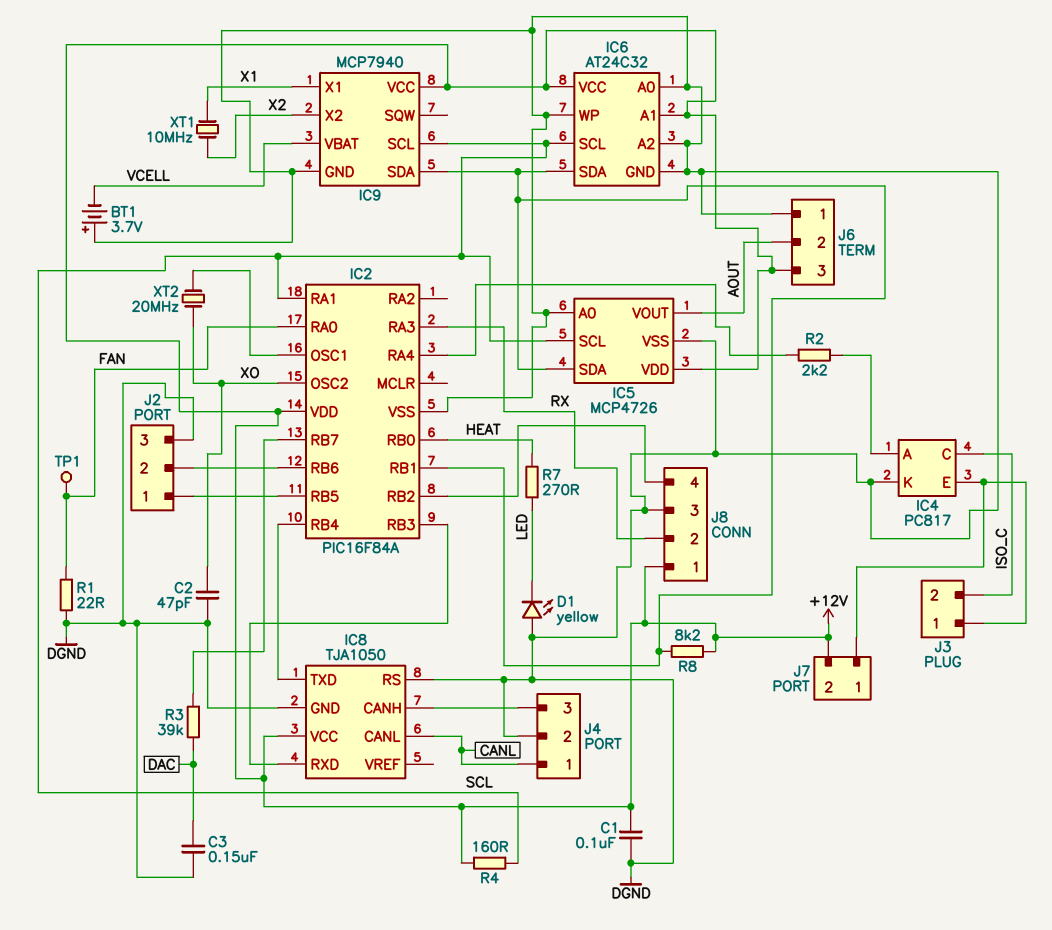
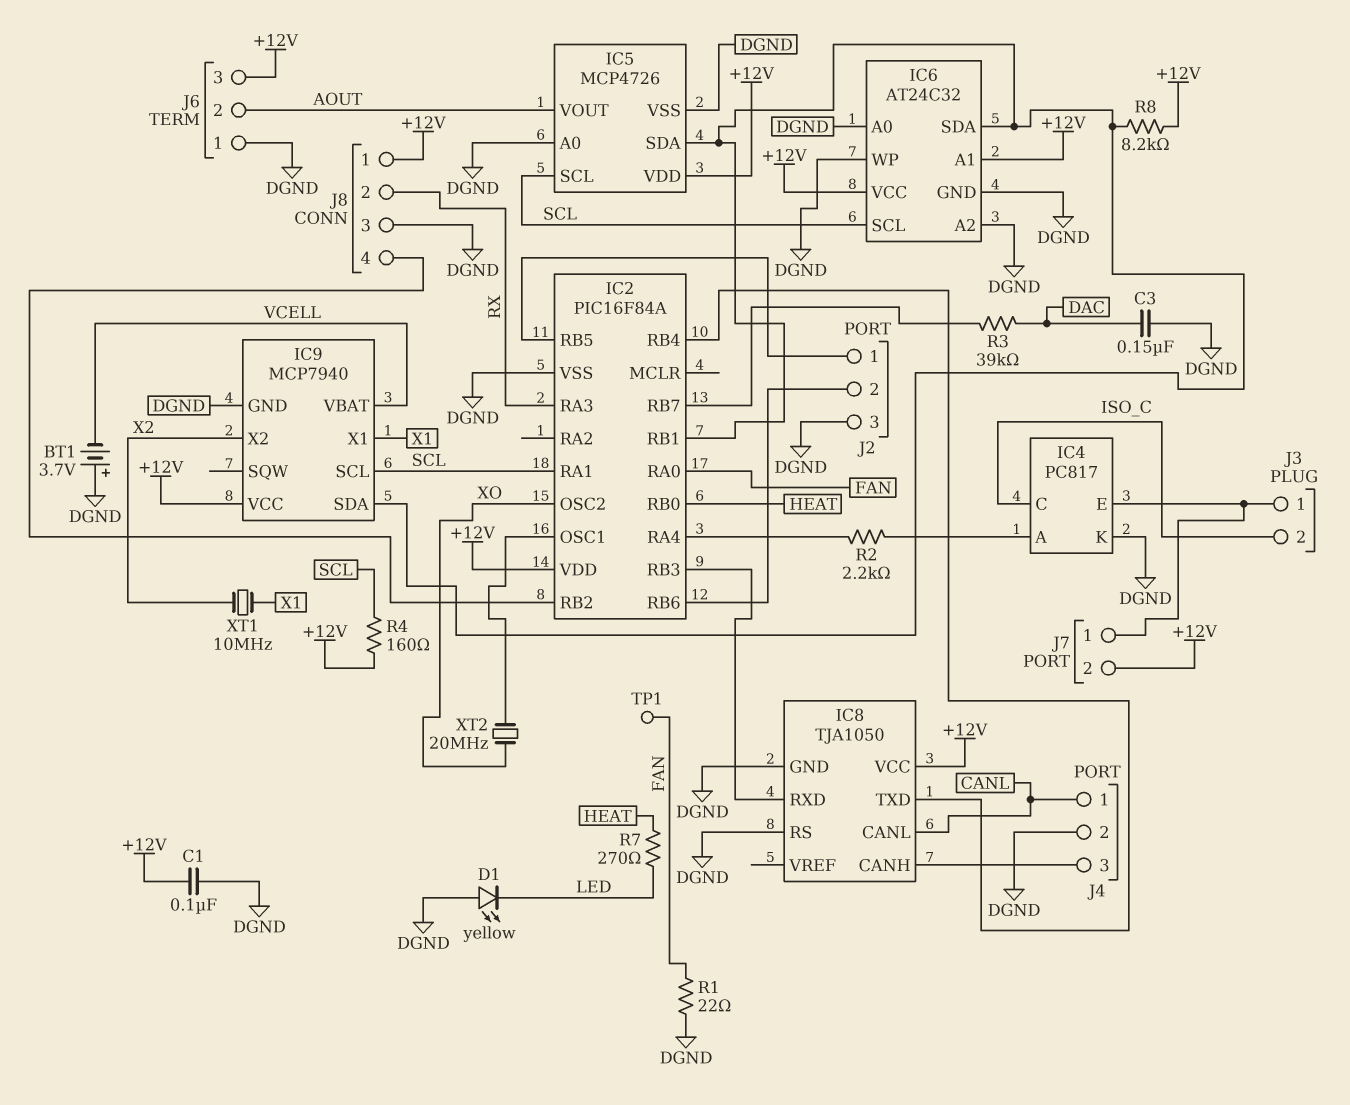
C2: 47pF (DGND, XO) -> none

